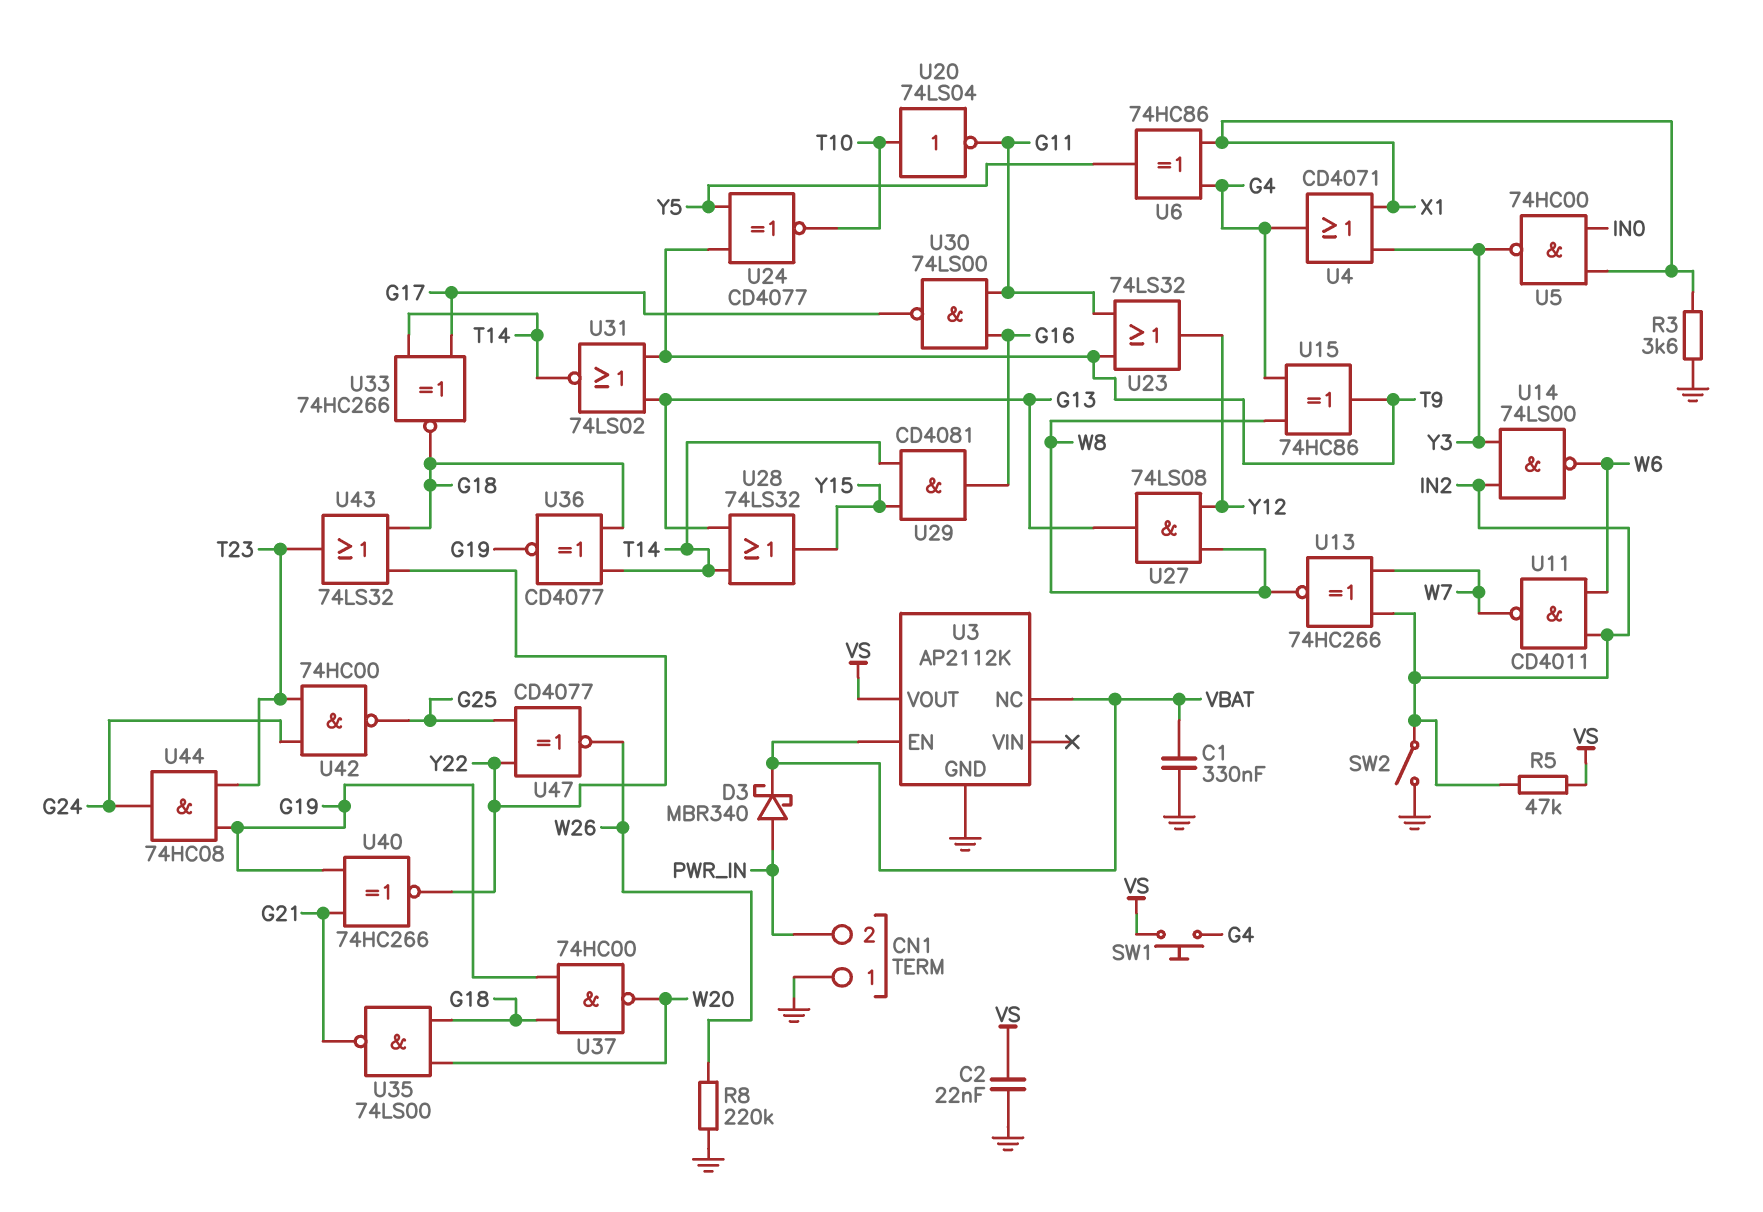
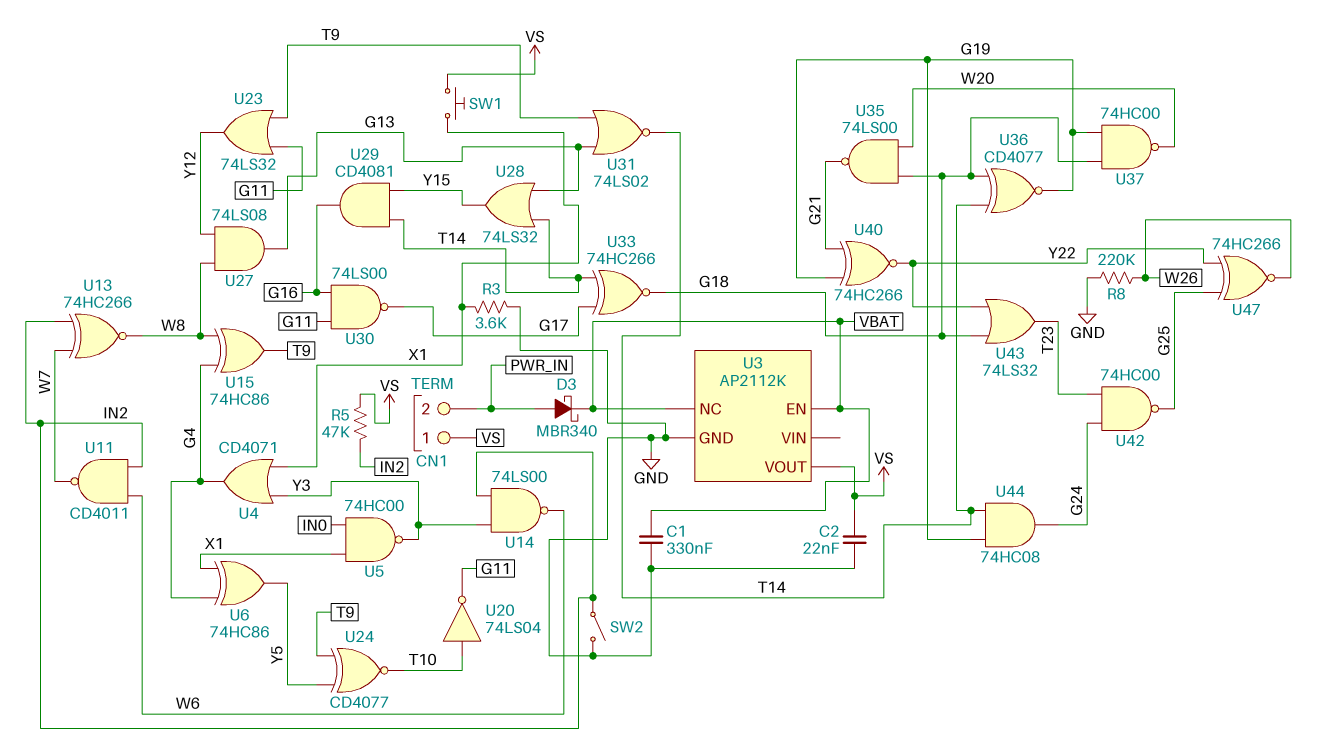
CN1 pin 1: GND -> VS
SW1: button (G4, VS) -> button (VS, X1)
U44: AND 74HC08 (in G19, in T23, out G24) -> AND 74HC08 (in G19, in T14, out G24)
U47: XNOR CD4077 (in G25, in Y22, out W26) -> XNOR 74HC266 (in G25, in Y22, out W26)

